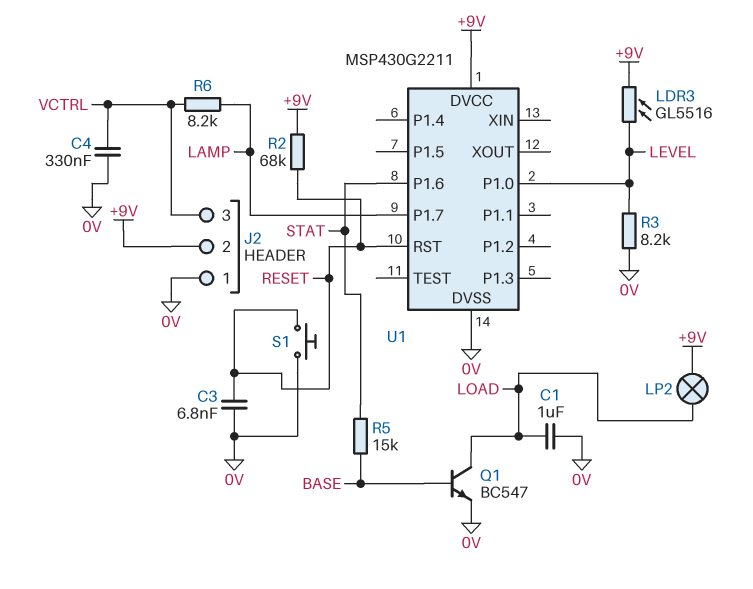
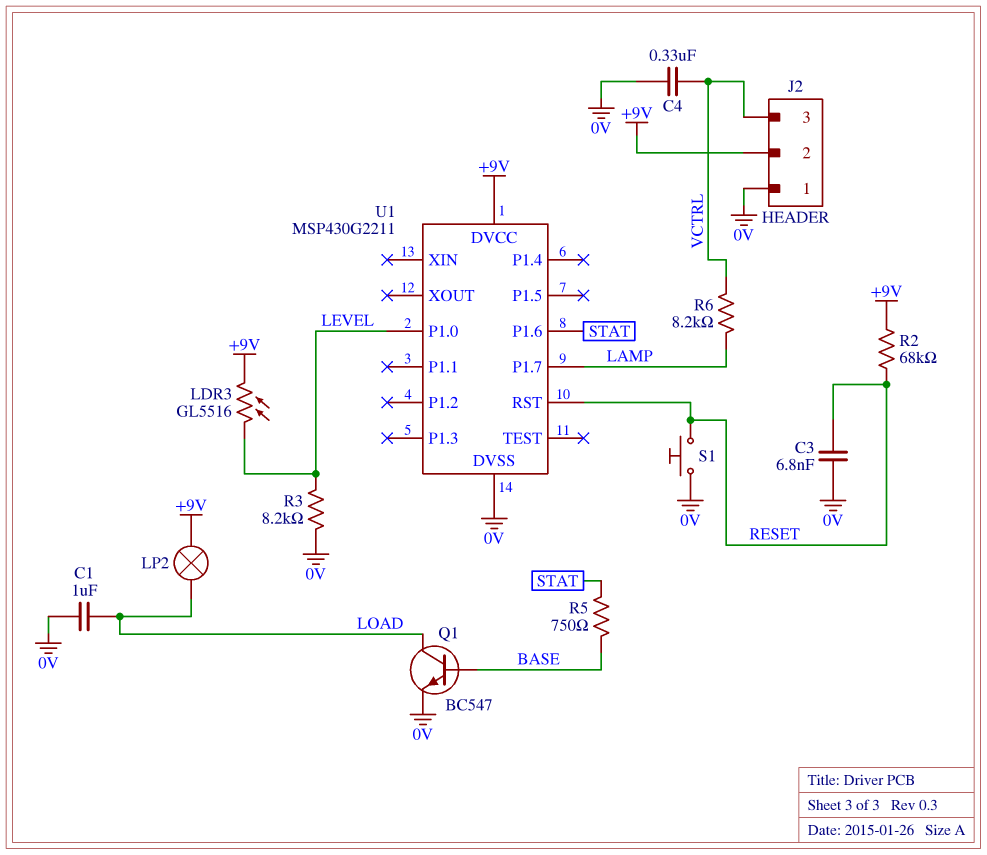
R5: 15k (BASE, STAT) -> 750 (BASE, STAT)

